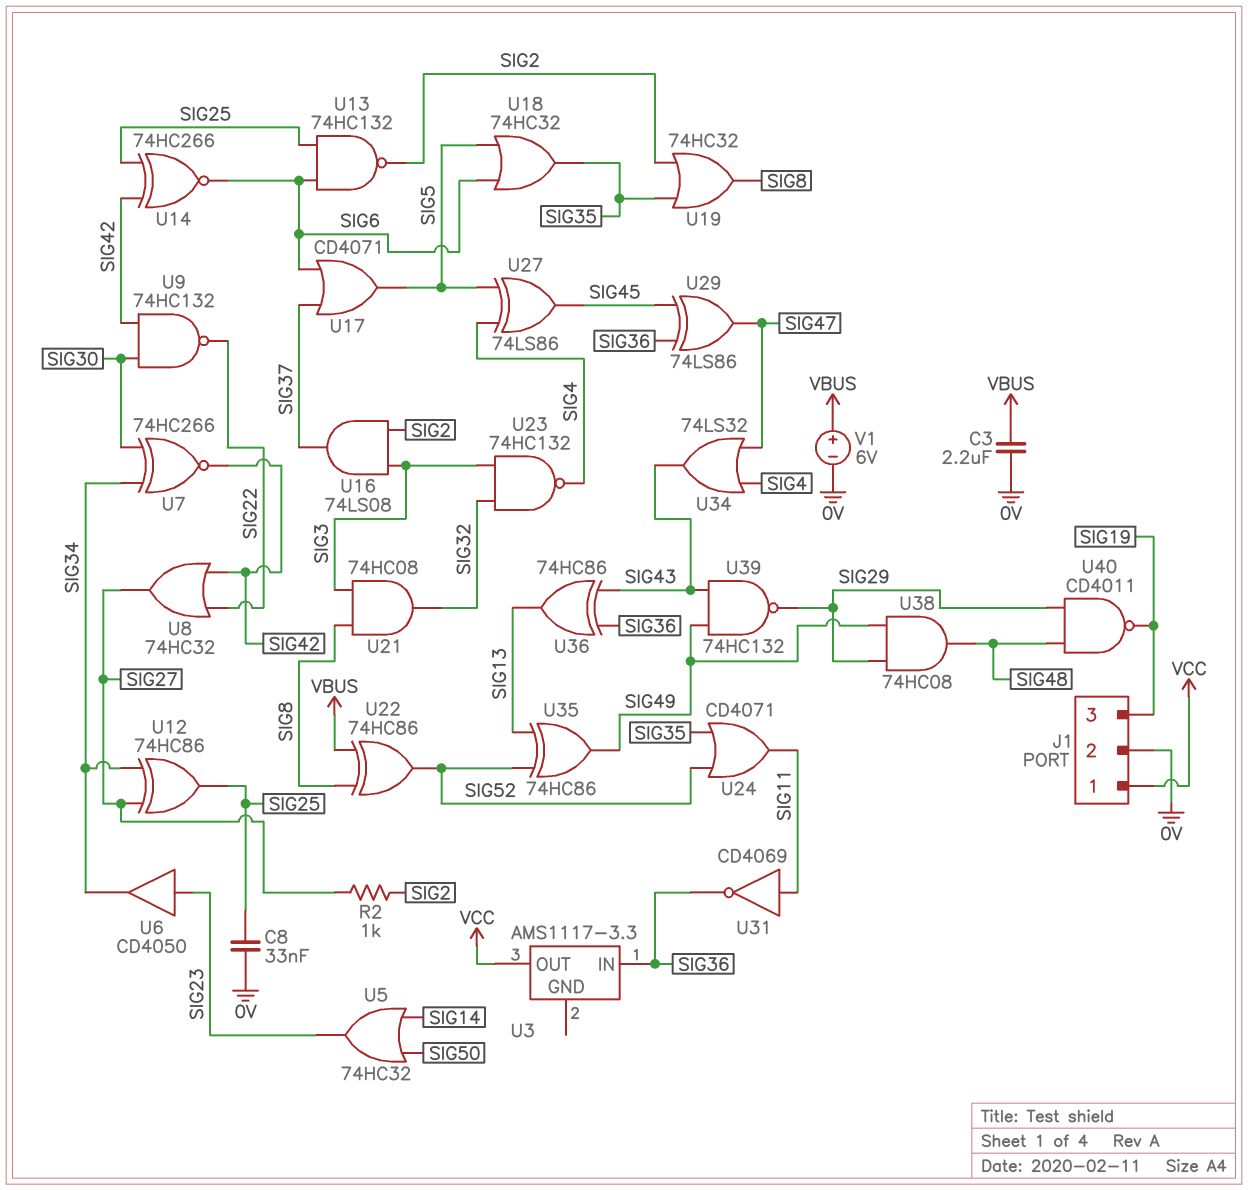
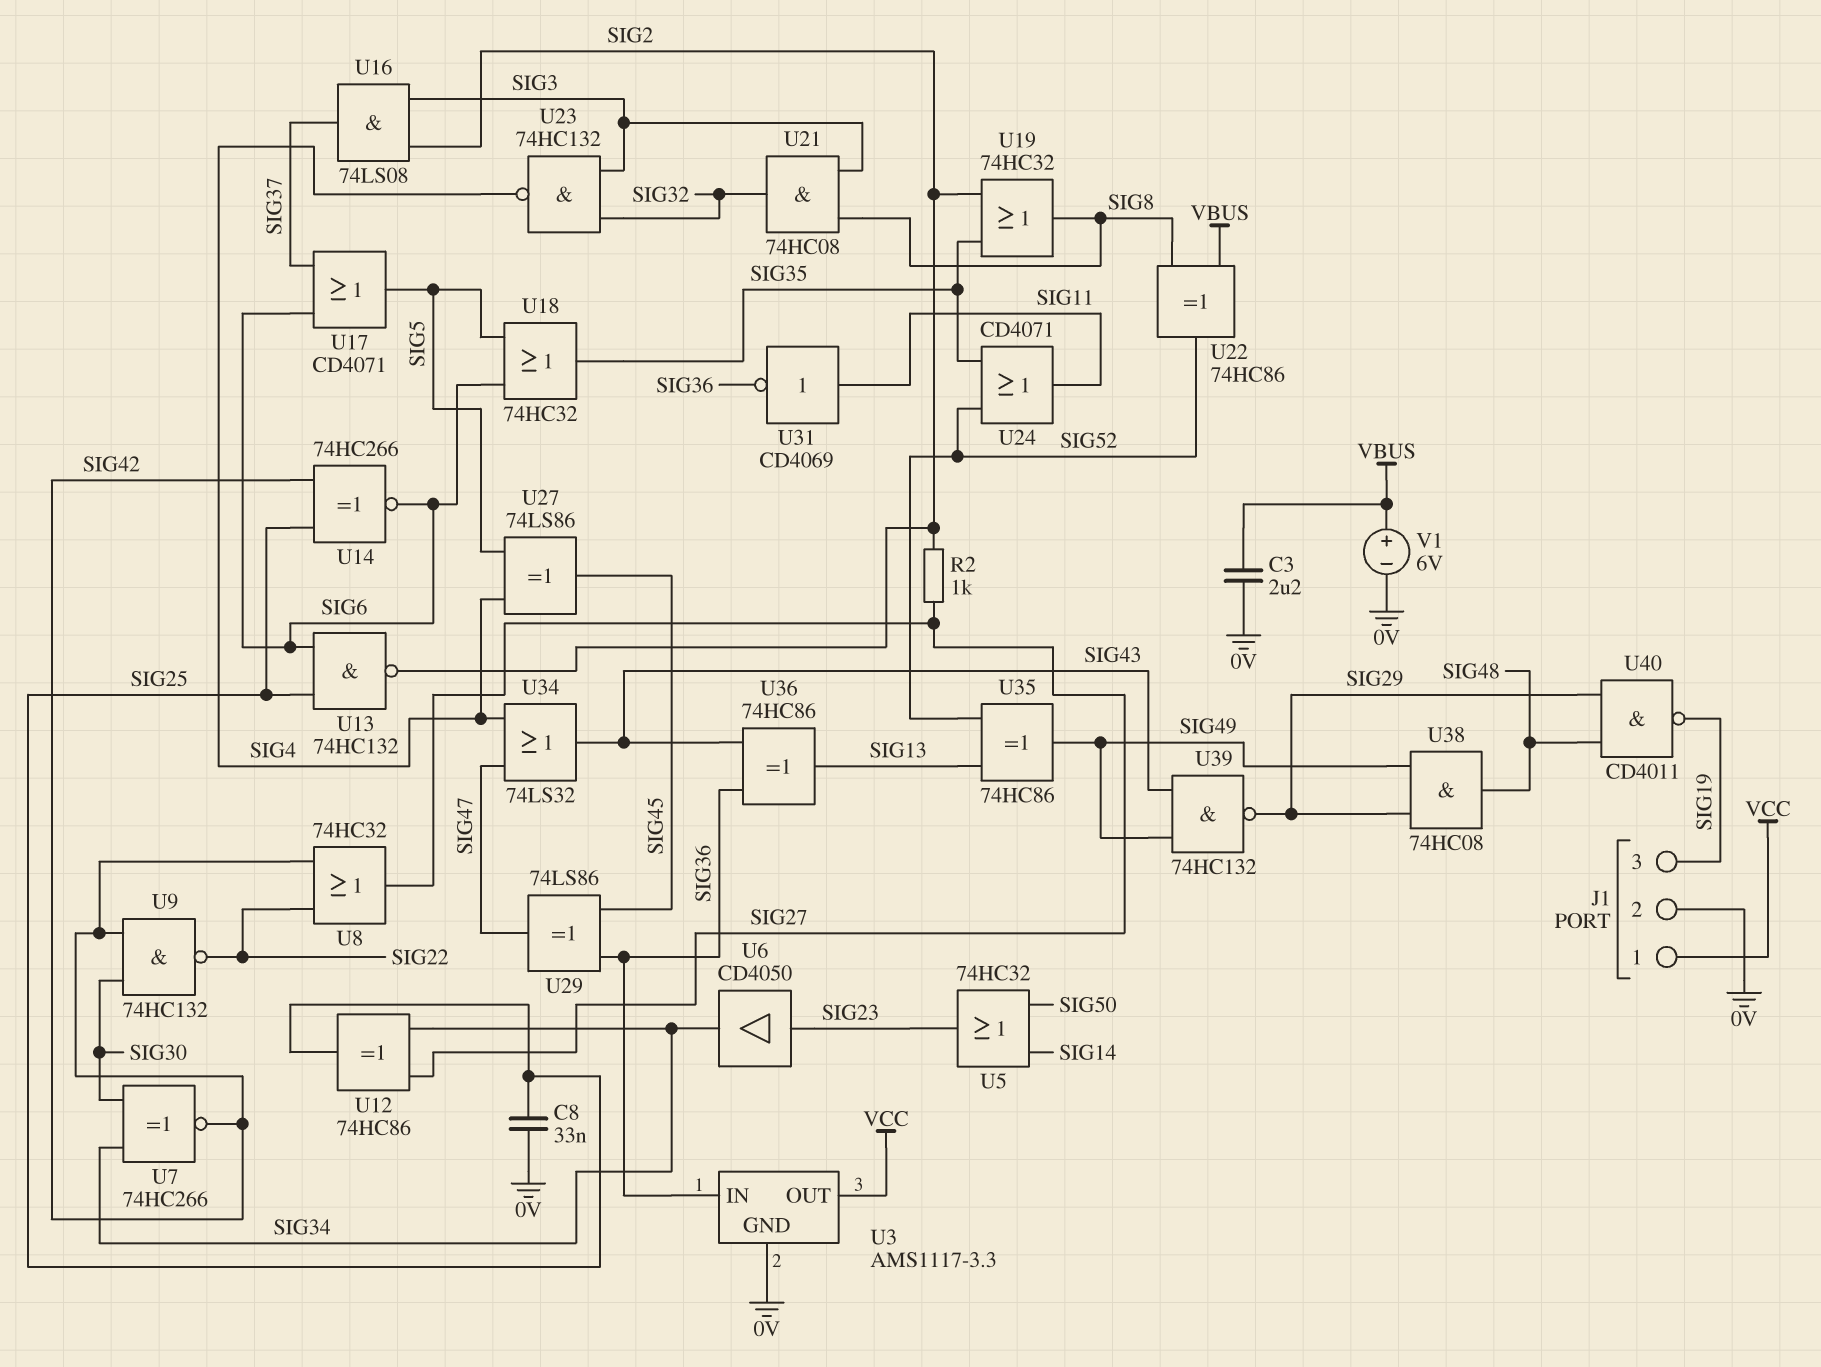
U3 pin GND: none -> 0V

